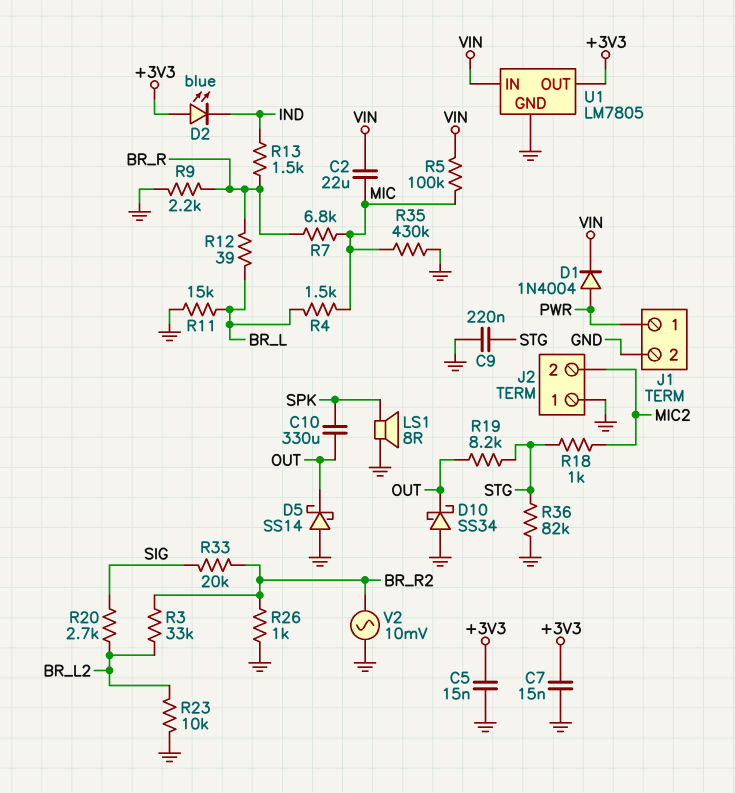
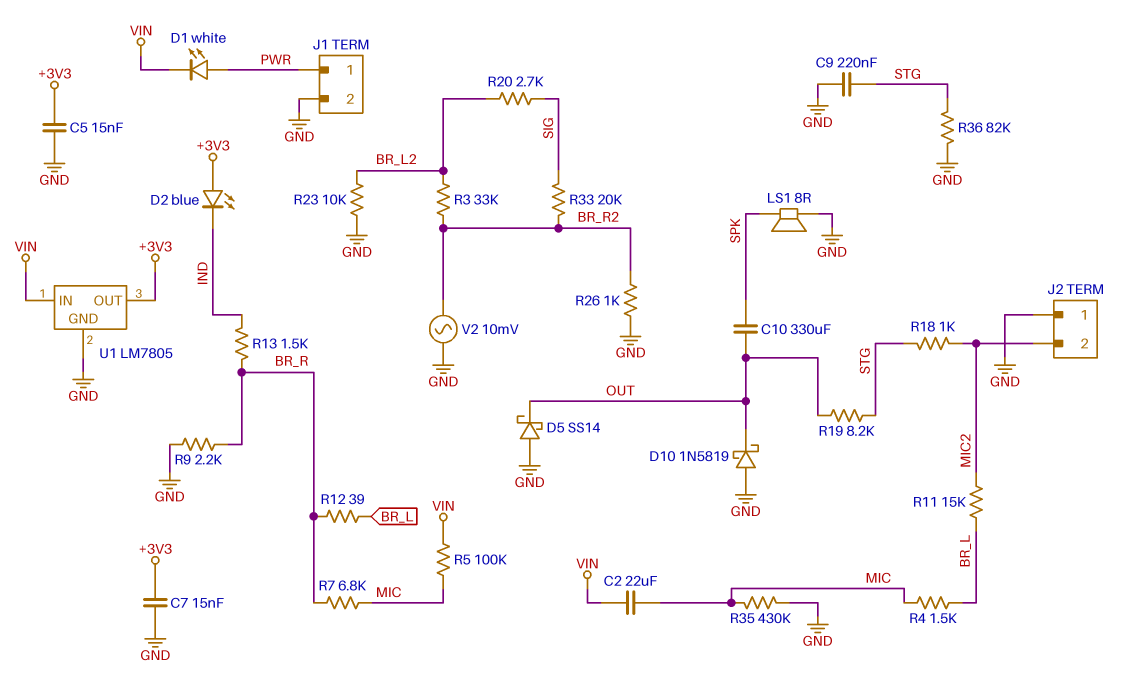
D1: diode 1N4004 (A PWR, K VIN) -> LED white (A PWR, K VIN)
D10: schottky SS34 (A GND, K OUT) -> schottky 1N5819 (A GND, K OUT)
R11: 15k (BR_L, GND) -> 15k (BR_L, MIC2)

